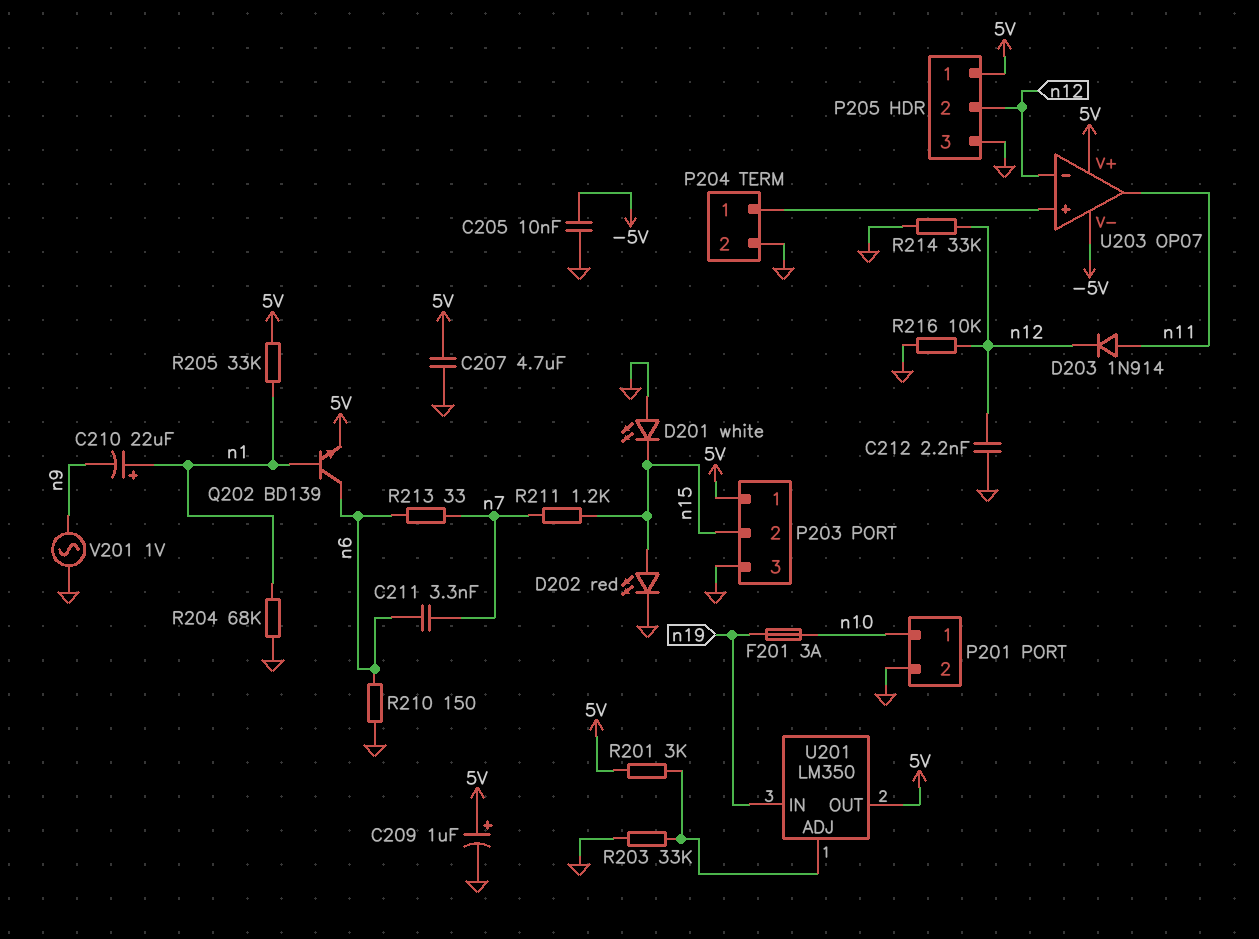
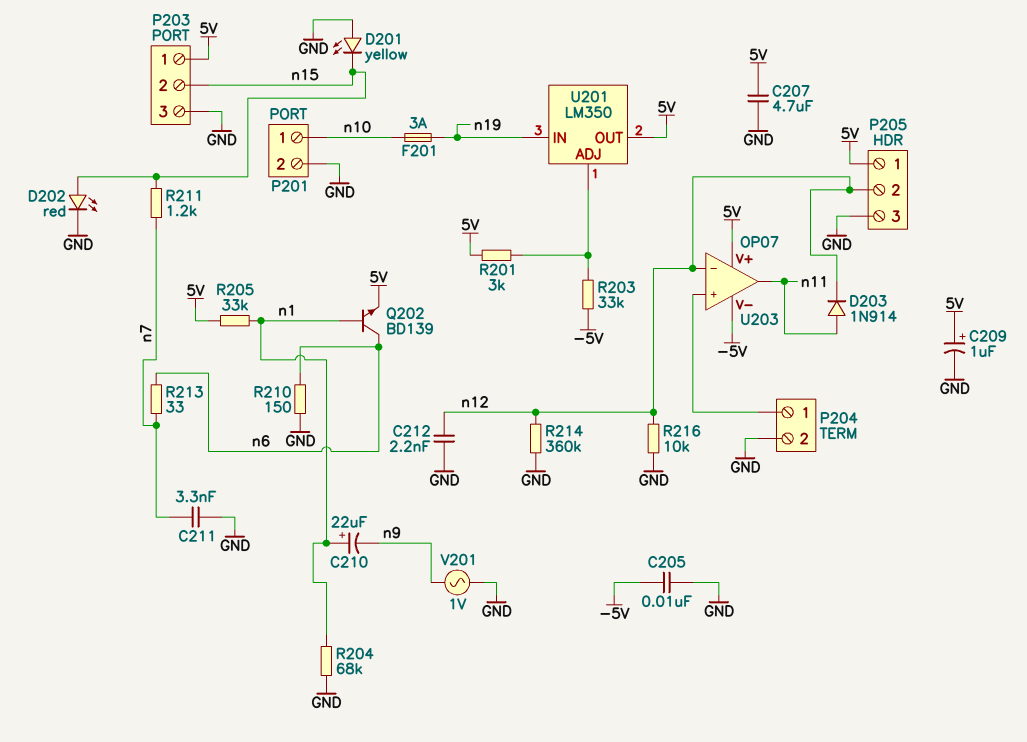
C211: 3.3nF (n6, n7) -> 3.3nF (GND, n7)
D201: LED white (A GND, K n15) -> LED yellow (A GND, K n15)
R203: 33k (GND, U201/ADJ) -> 33k (-5V, U201/ADJ)
R214: 33k (GND, n12) -> 360k (GND, n12)

